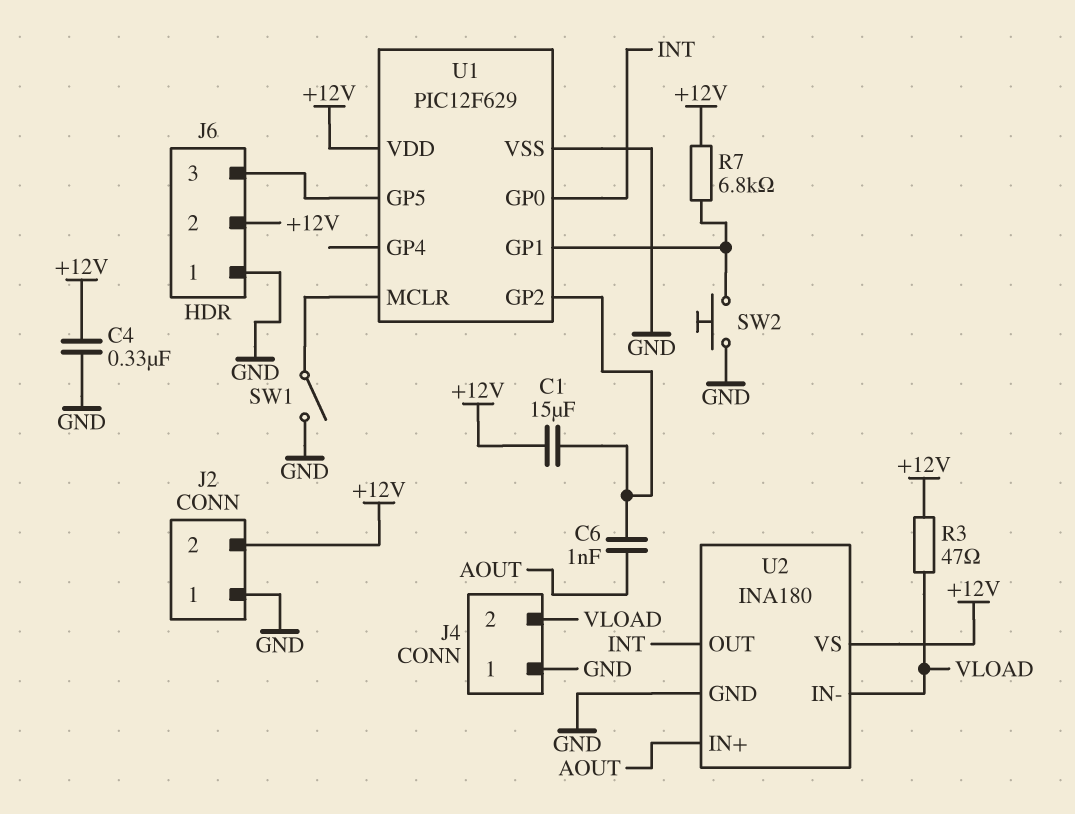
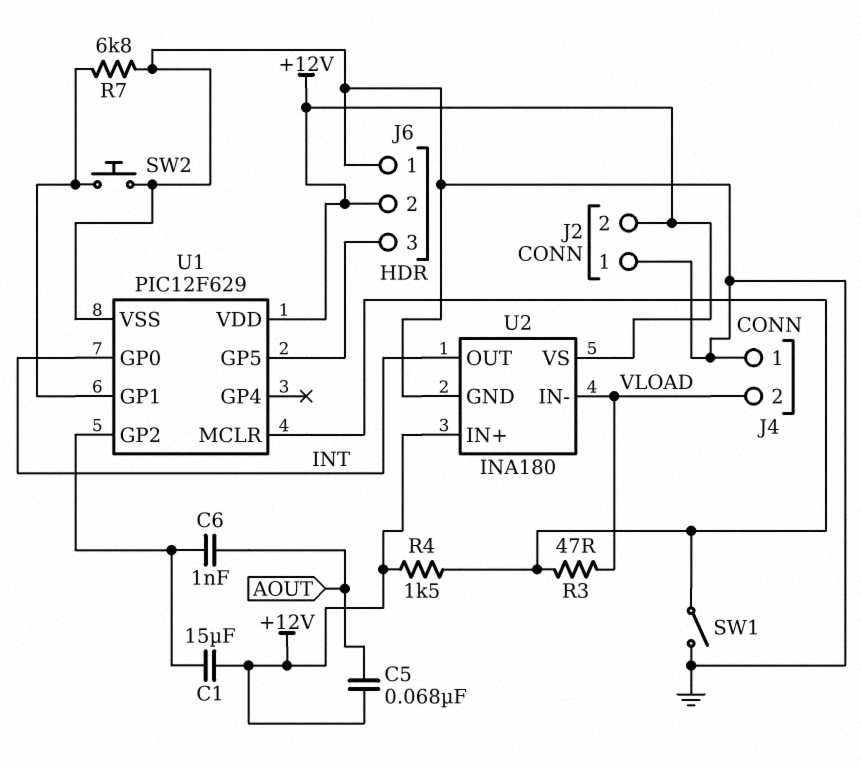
C4: 330nF (+12V, GND) -> none
C5: none -> 68nF (+12V, AOUT)
R3: 47 (+12V, VLOAD) -> 47 (U1/MCLR, VLOAD)
R4: none -> 1.5k (+12V, U1/MCLR)
R7: 6.8k (+12V, U1/GP1) -> 6.8k (GND, U1/GP1)
U2 pin IN+: AOUT -> +12V

